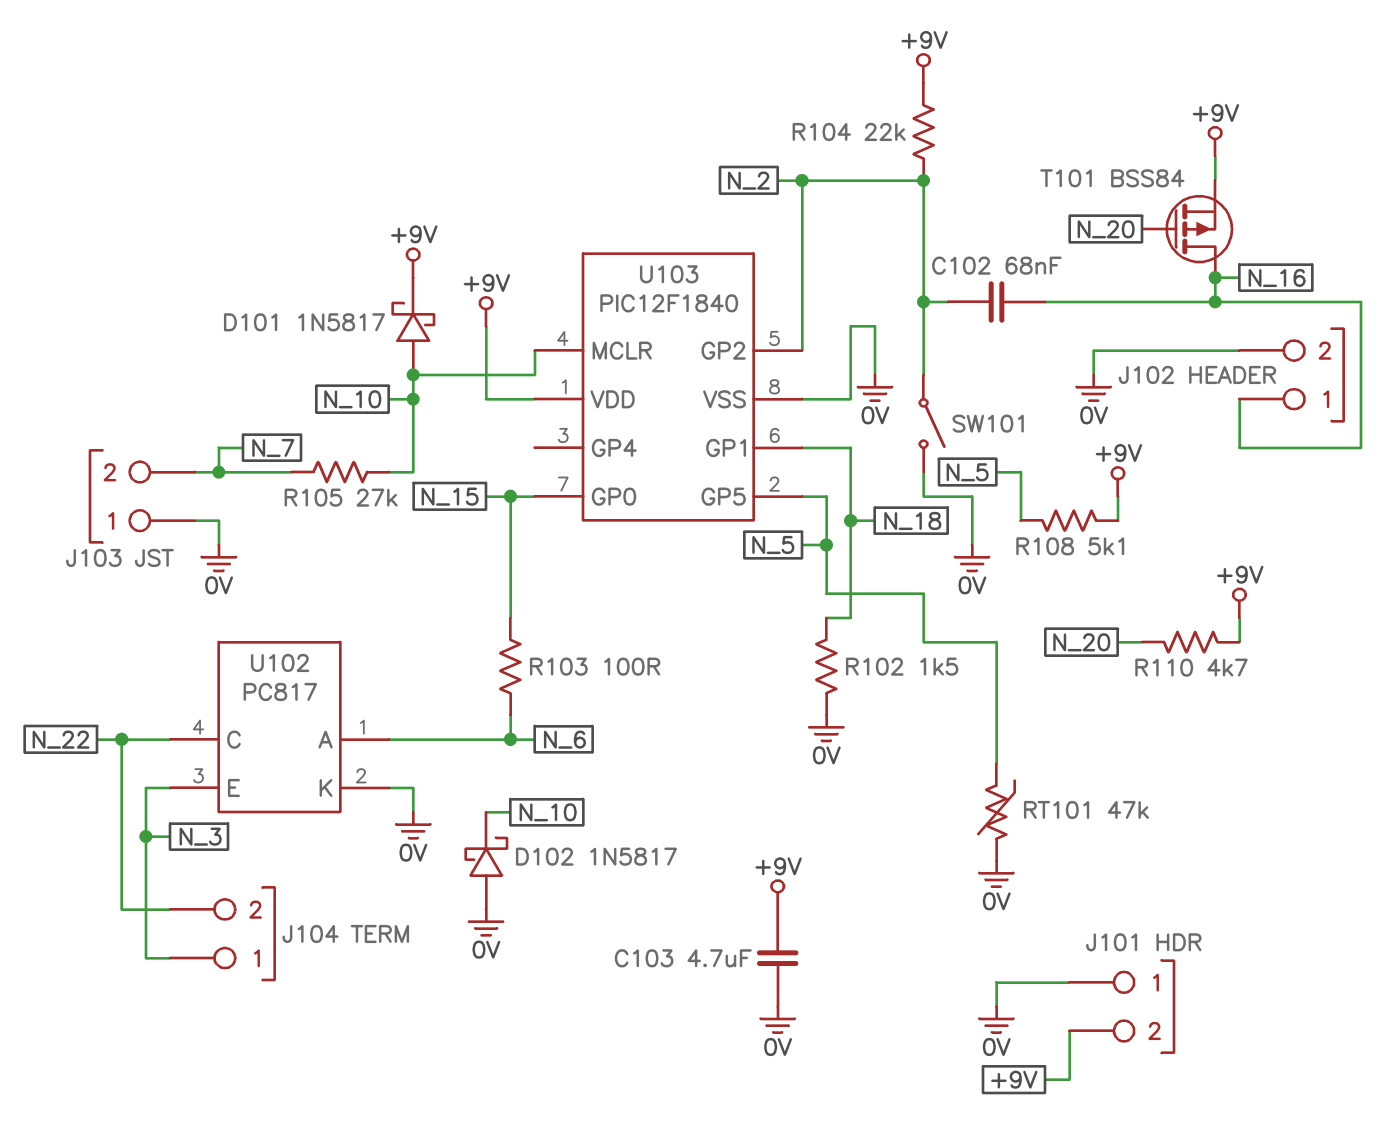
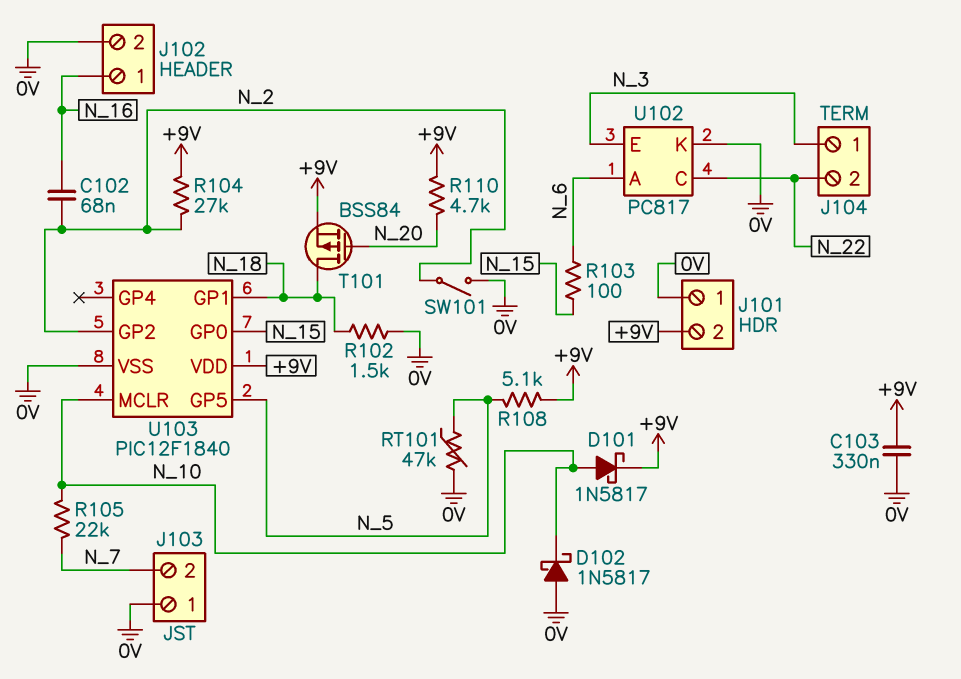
C103: 4.7uF (+9V, 0V) -> 330nF (+9V, 0V)
R104: 22k (+9V, N_2) -> 27k (+9V, N_2)
R105: 27k (N_7, N_10) -> 22k (N_7, N_10)
T101: PMOS BSS84 (G N_20, D N_16, S +9V) -> PMOS BSS84 (G N_20, D N_18, S +9V)

